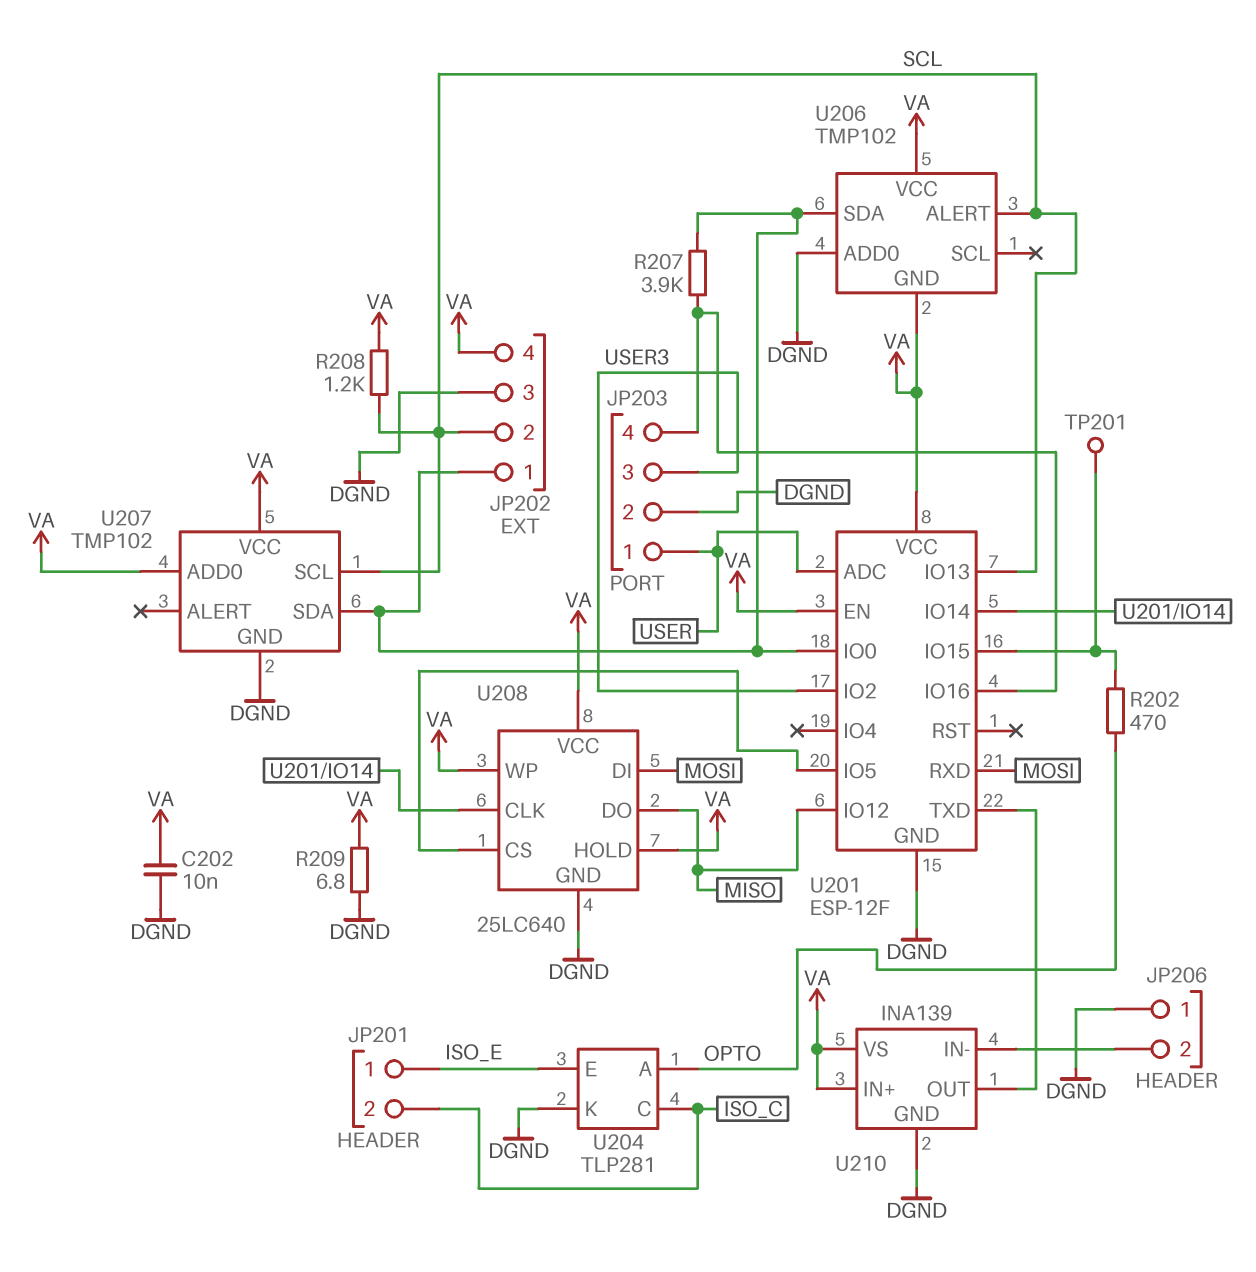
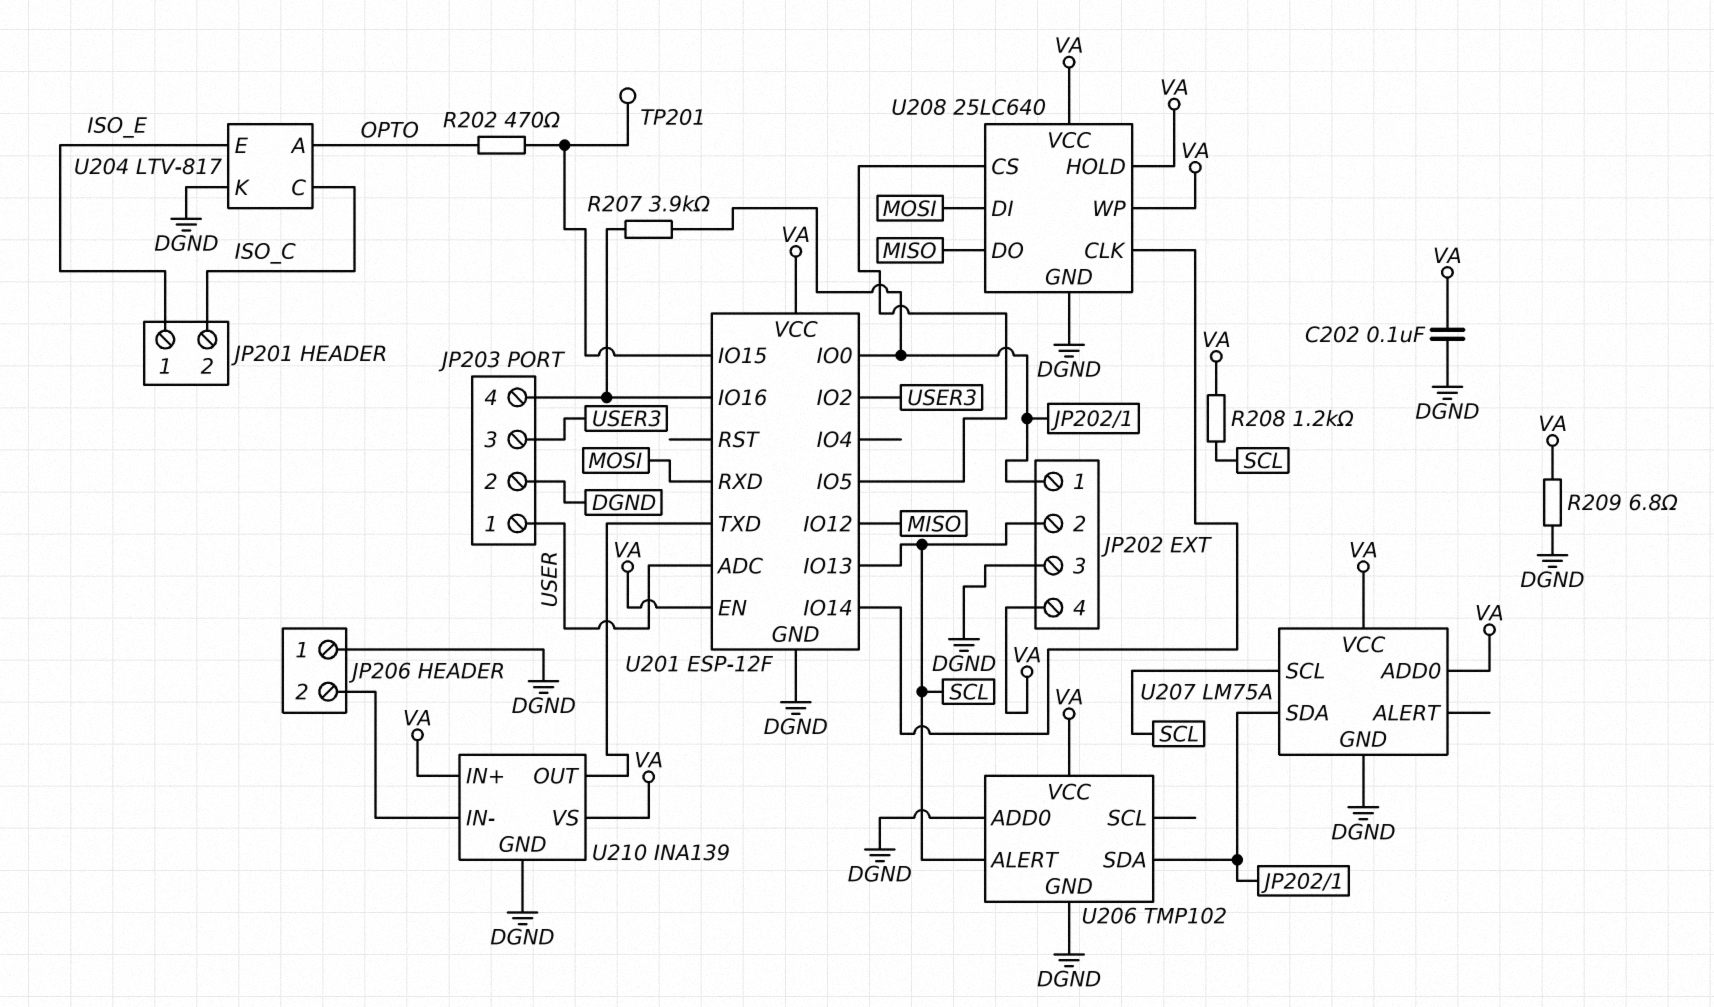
C202: 10nF (DGND, VA) -> 100nF (DGND, VA)
U204: TLP281 -> LTV-817
U206 pin GND: VA -> DGND
U207: TMP102 -> LM75A

